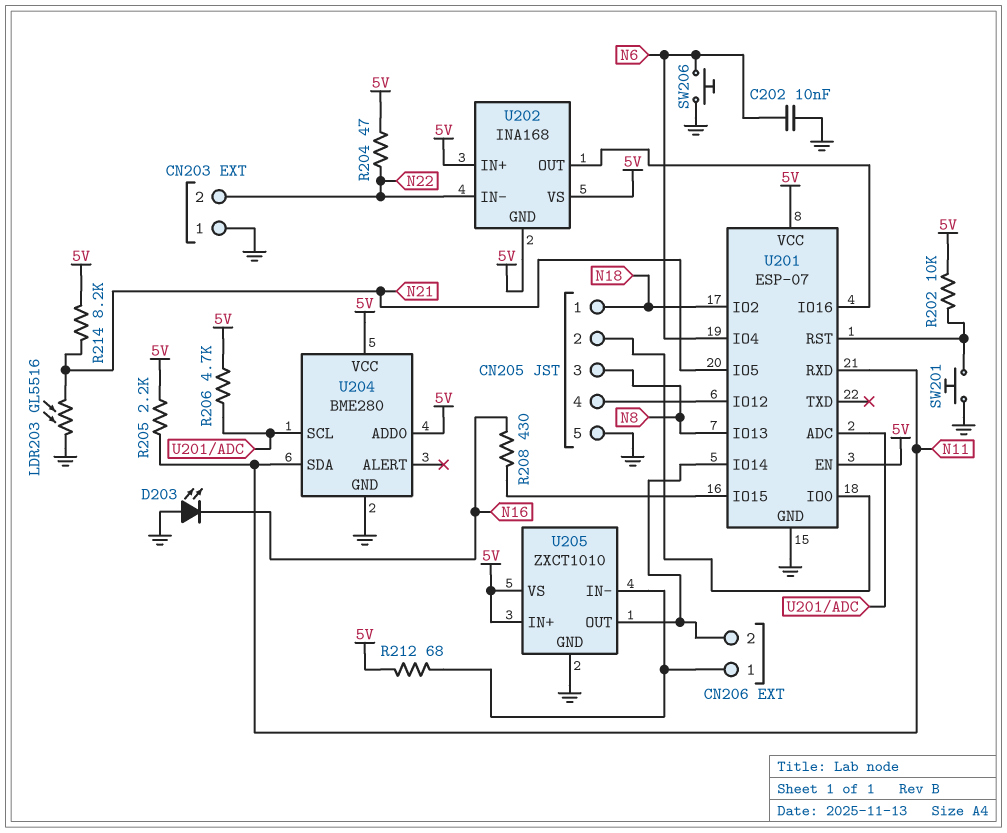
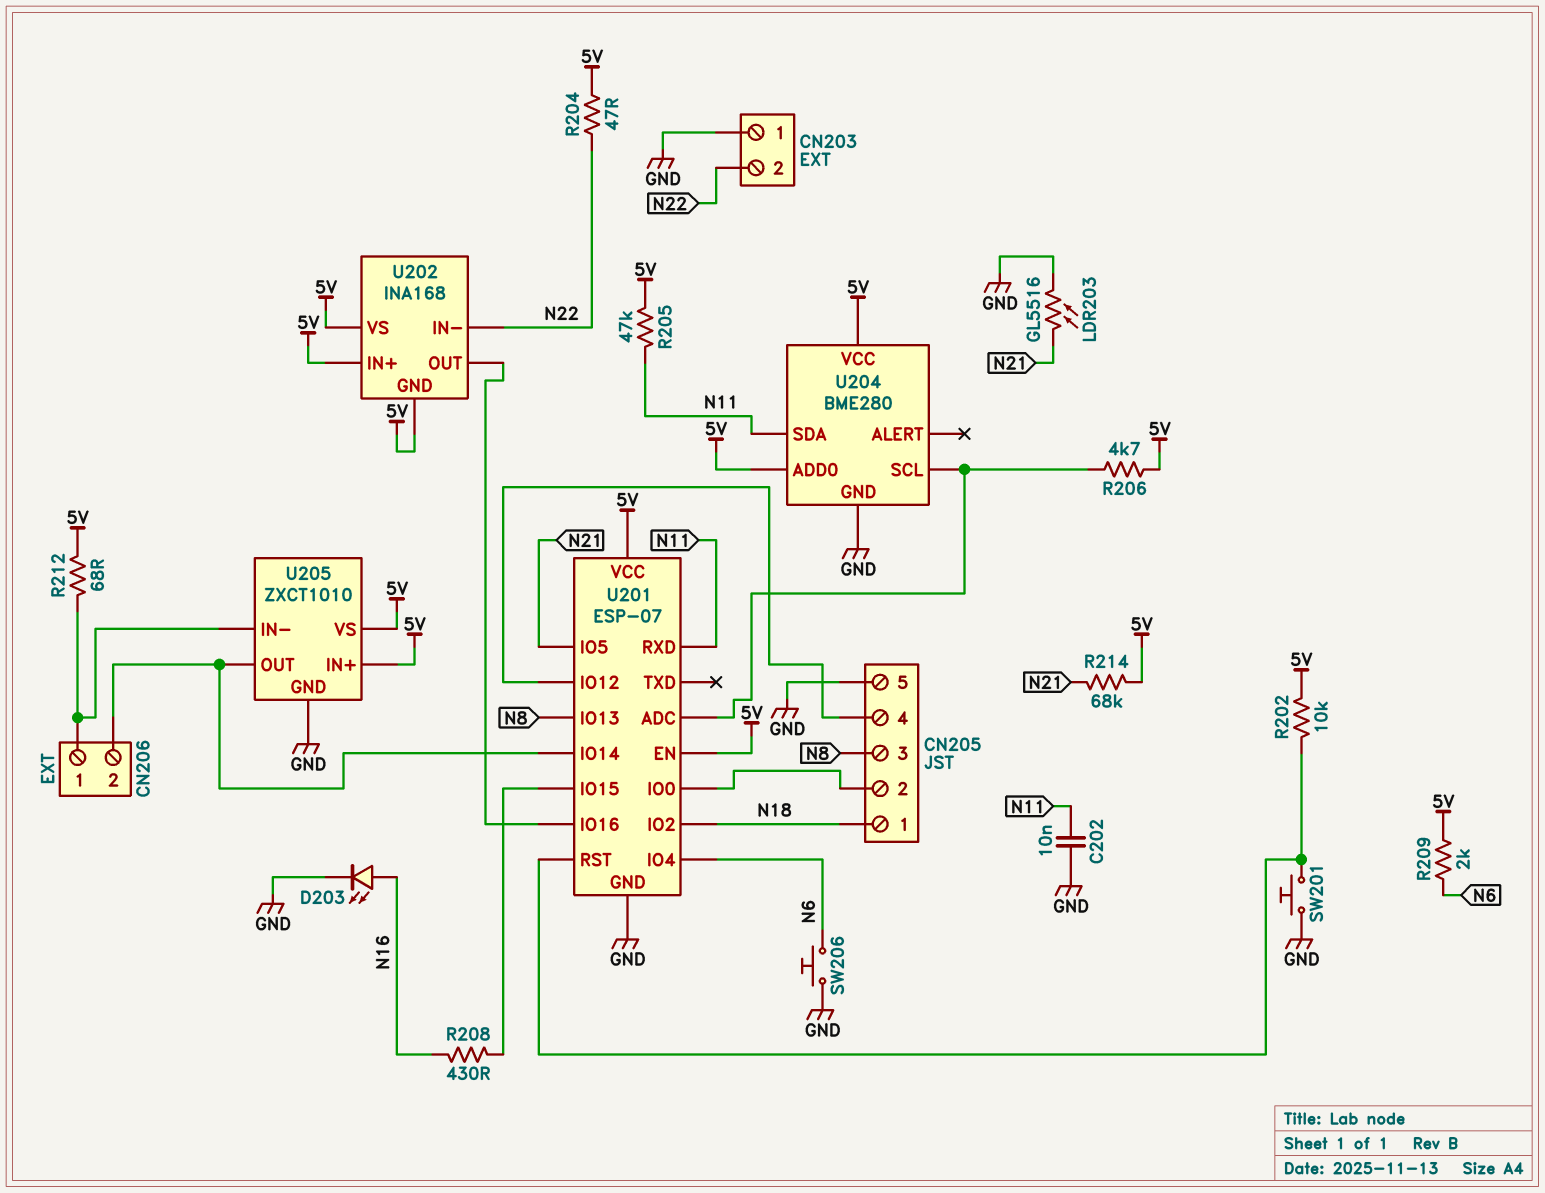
C202: 10nF (GND, N6) -> 10nF (GND, N11)
D203: LED (A GND, K N16) -> LED (A N16, K GND)
R205: 2.2k (5V, N11) -> 47k (5V, N11)
R209: none -> 2k (5V, N6)
R214: 8.2k (5V, N21) -> 68k (5V, N21)

